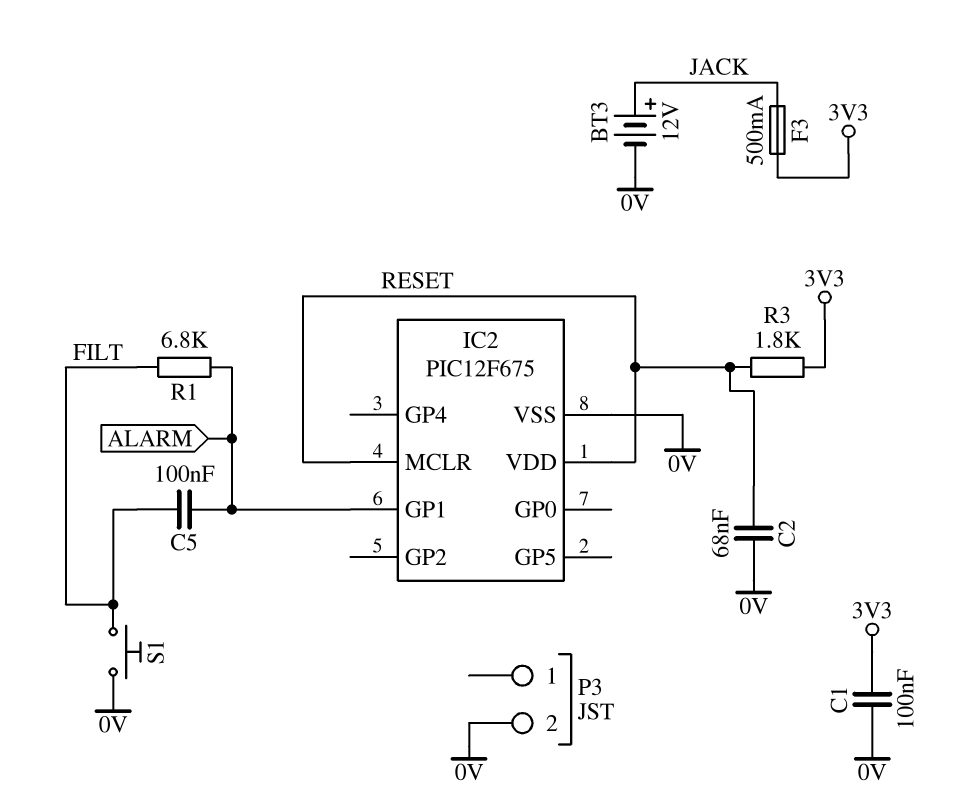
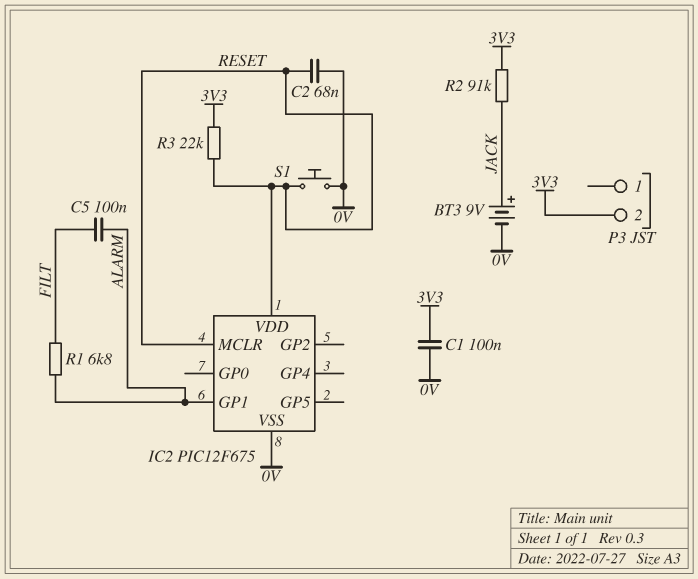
BT3: 12V (plus JACK, minus 0V) -> 9V (plus JACK, minus 0V)
F3: 500mA (3V3, JACK) -> none
P3 pin 2: 0V -> 3V3
R2: none -> 91k (3V3, JACK)
R3: 1.8k (3V3, RESET) -> 22k (3V3, RESET)
S1: button (0V, FILT) -> button (0V, RESET)

